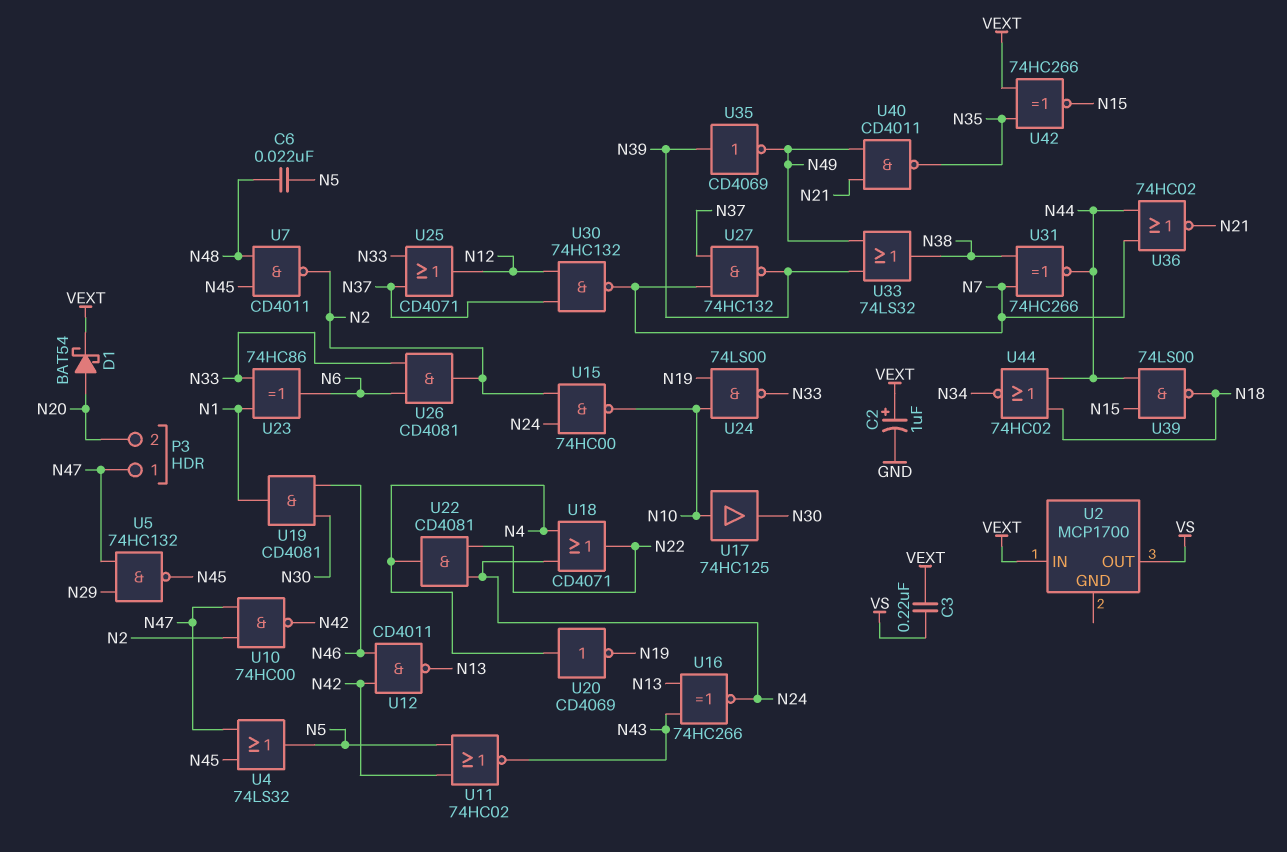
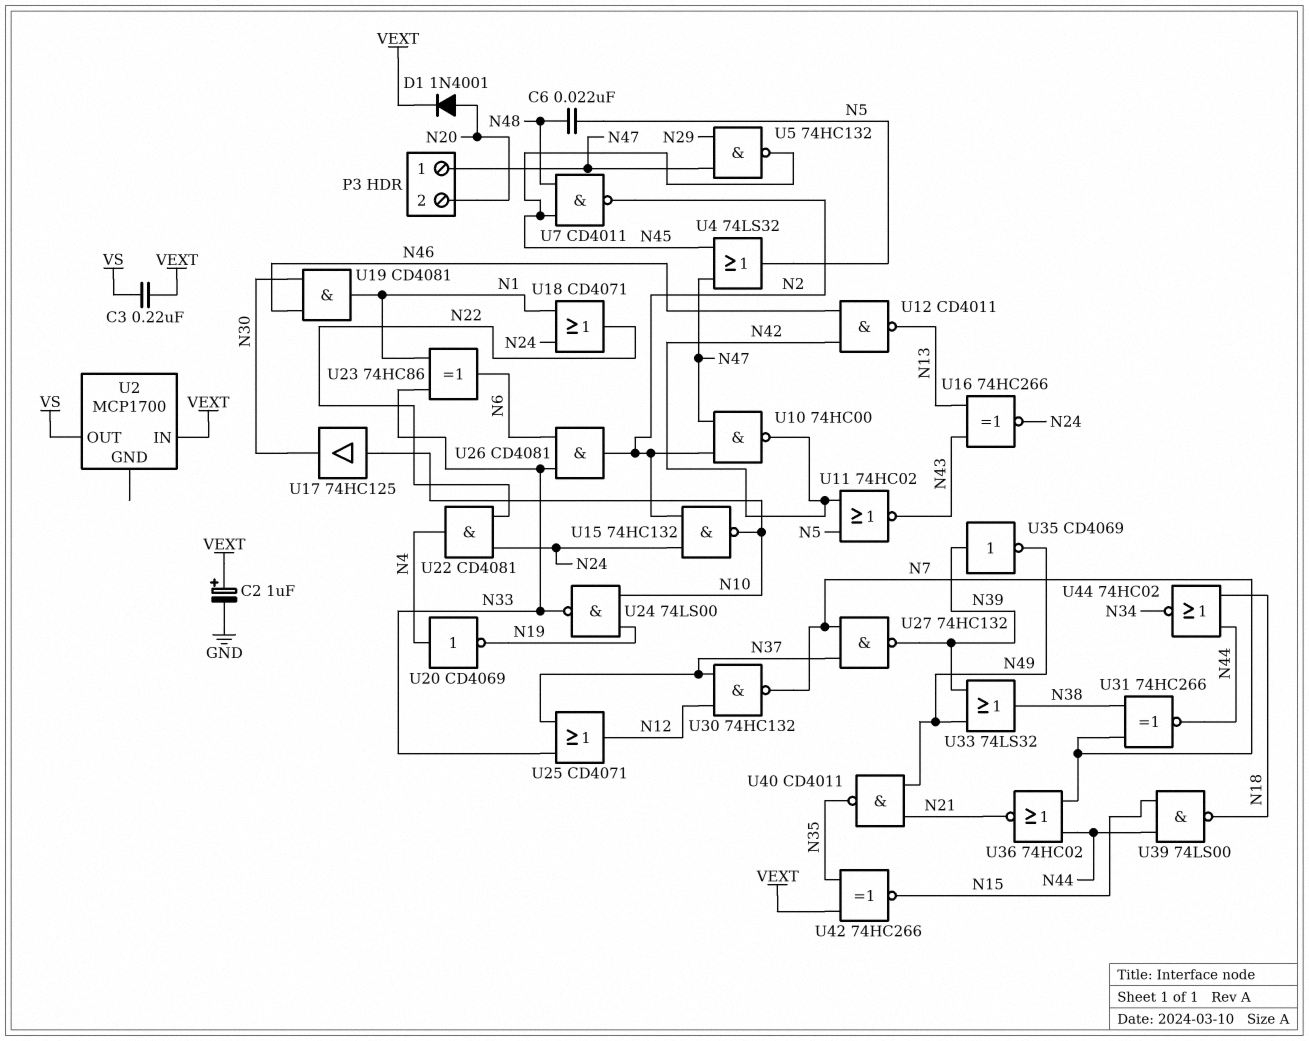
D1: schottky BAT54 (A N20, K VEXT) -> diode 1N4001 (A N20, K VEXT)
U15: NAND 74HC00 (in N2, in N24, out N10) -> NAND 74HC132 (in N2, in N24, out N10)
U18: OR CD4071 (in N4, in N24, out N22) -> OR CD4071 (in N1, in N24, out N22)

